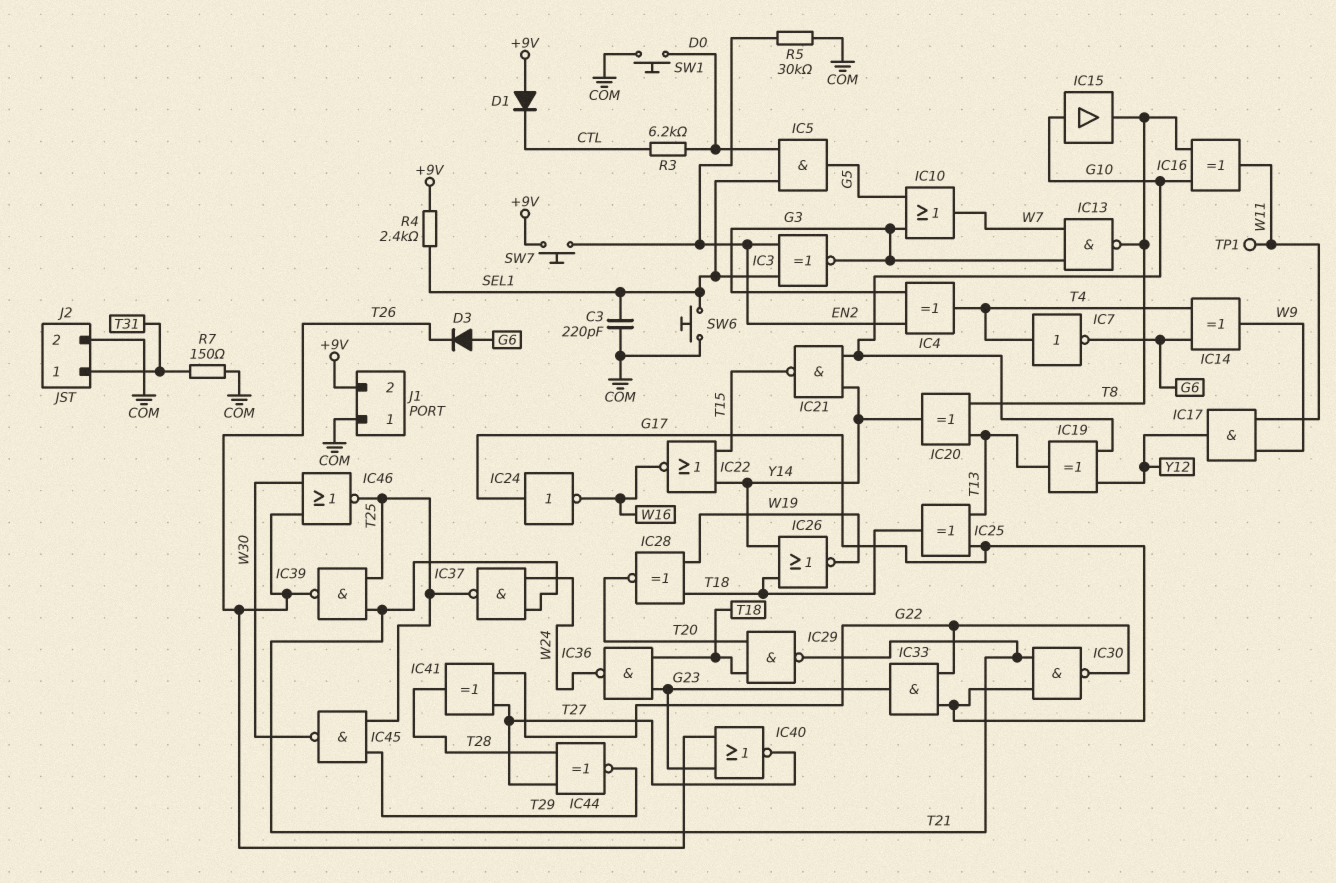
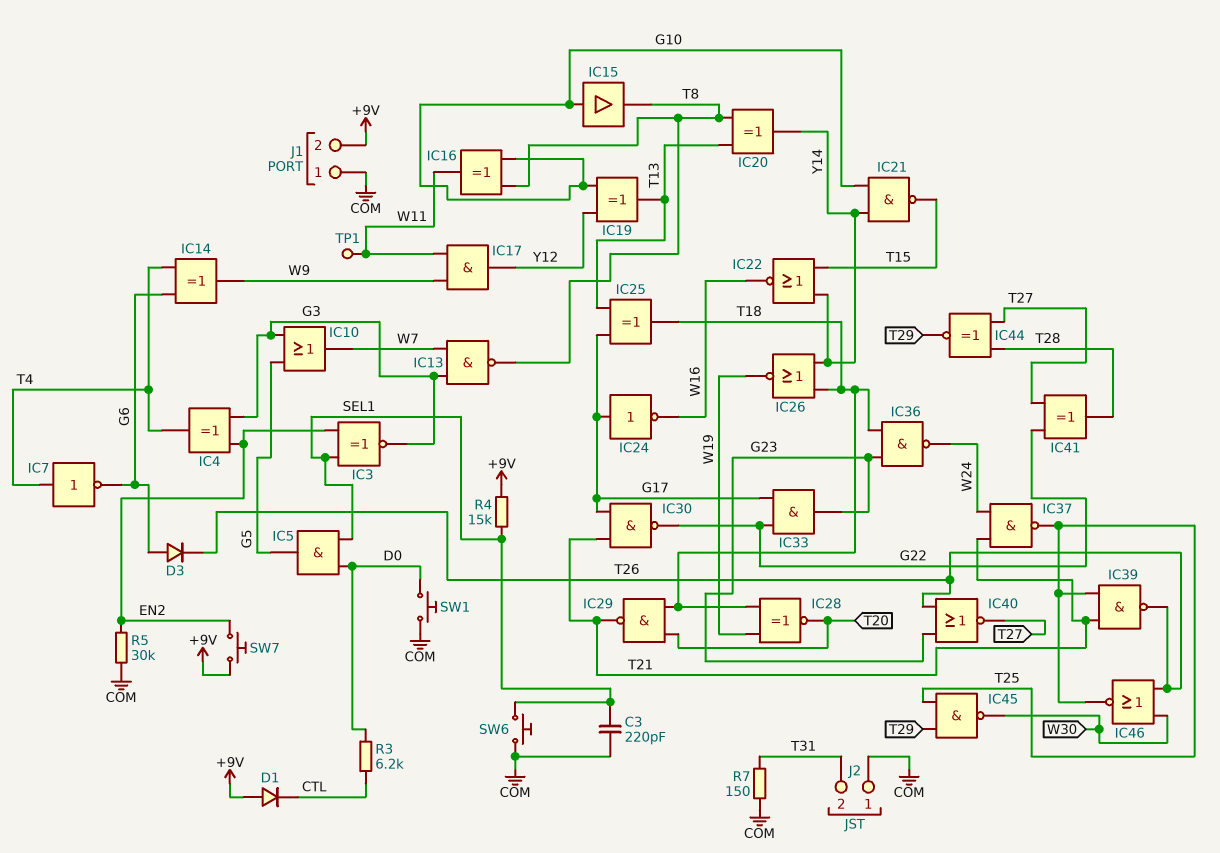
J2 pin 1: T31 -> COM
J2 pin 2: COM -> T31
R4: 2.4k (+9V, SEL1) -> 15k (+9V, SEL1)

